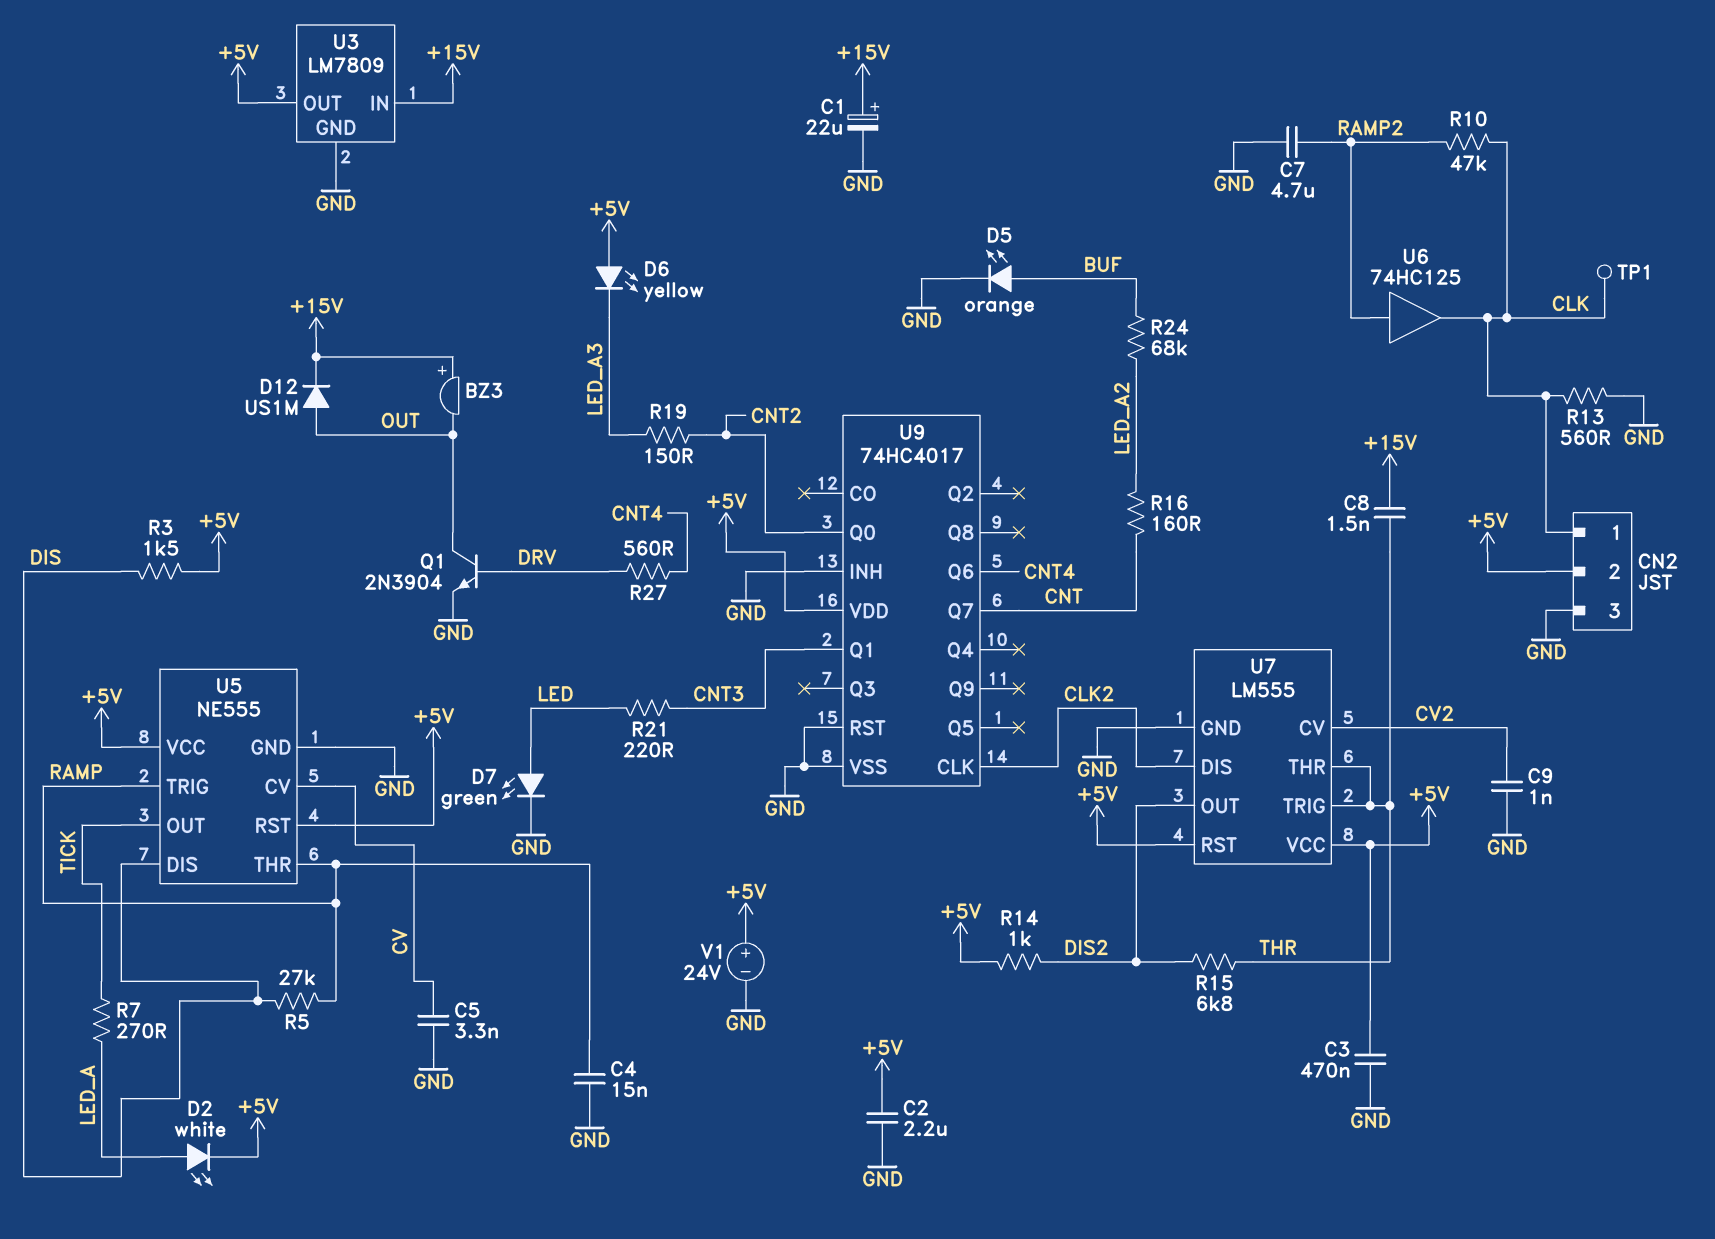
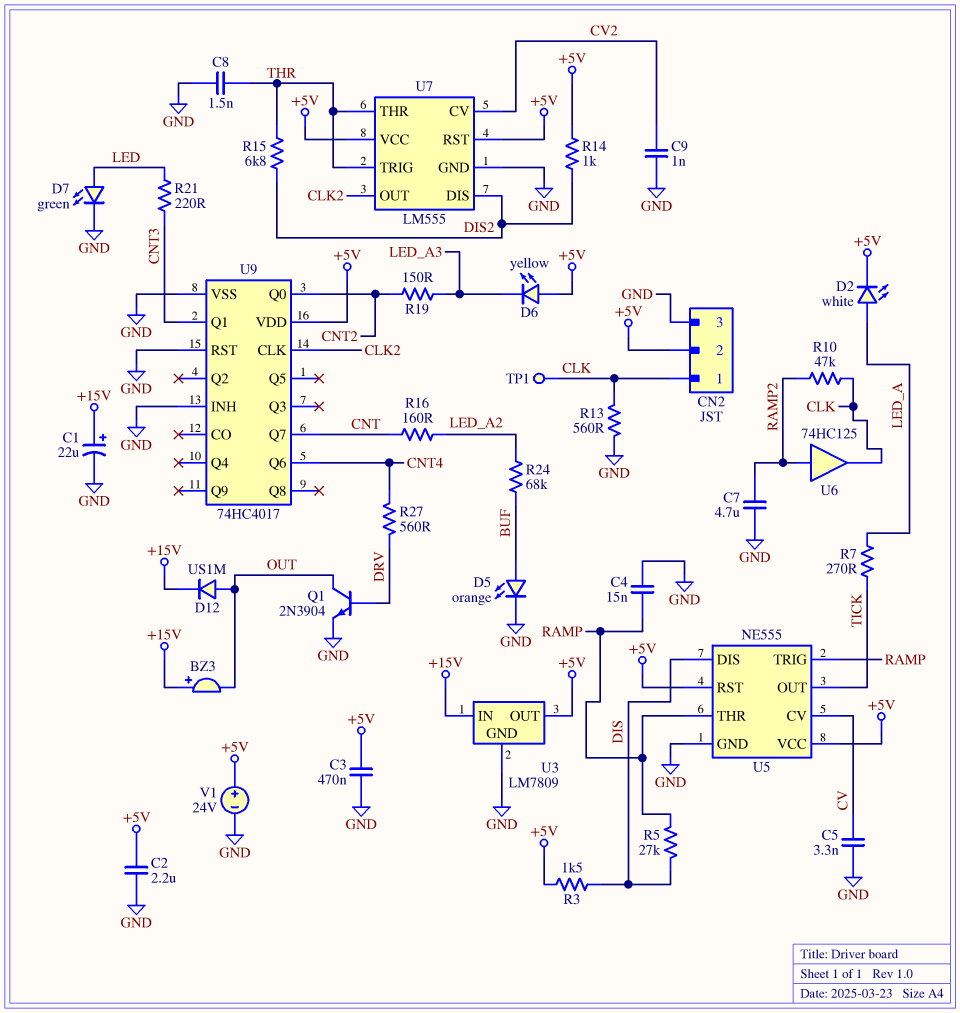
C8: 1.5nF (+15V, THR) -> 1.5nF (GND, THR)
U7 pin DIS: CLK2 -> DIS2
U7 pin OUT: DIS2 -> CLK2

